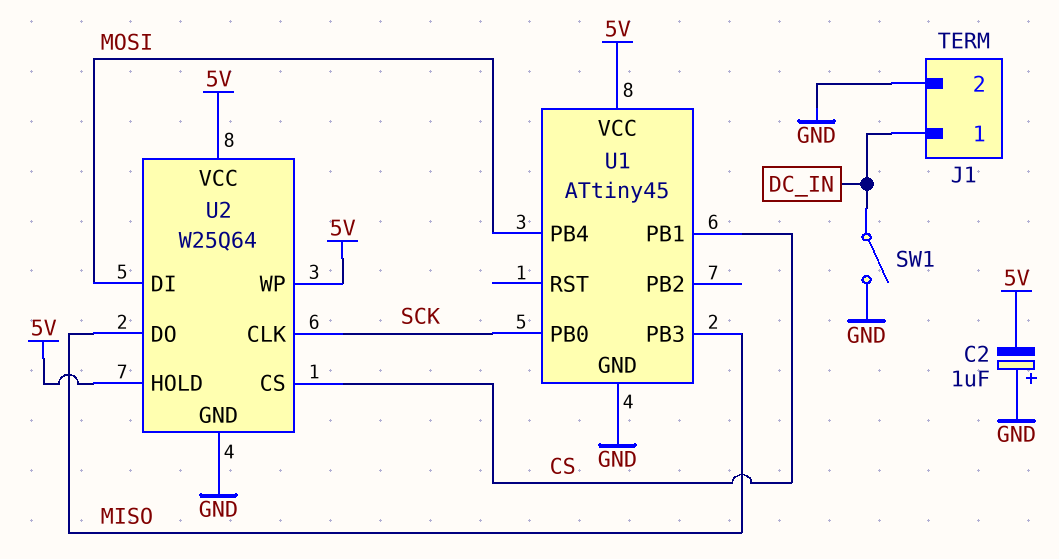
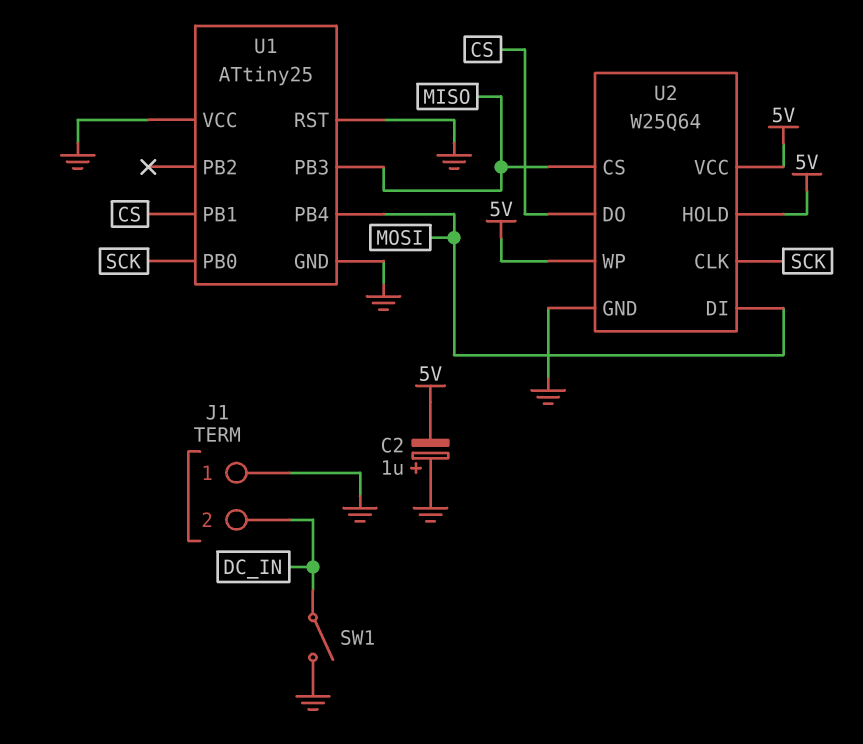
J1 pin 1: DC_IN -> GND
J1 pin 2: GND -> DC_IN
U1: ATtiny45 -> ATtiny25
U1 pin RST: none -> GND
U1 pin VCC: 5V -> GND
U2 pin CS: CS -> MISO
U2 pin DO: MISO -> CS

